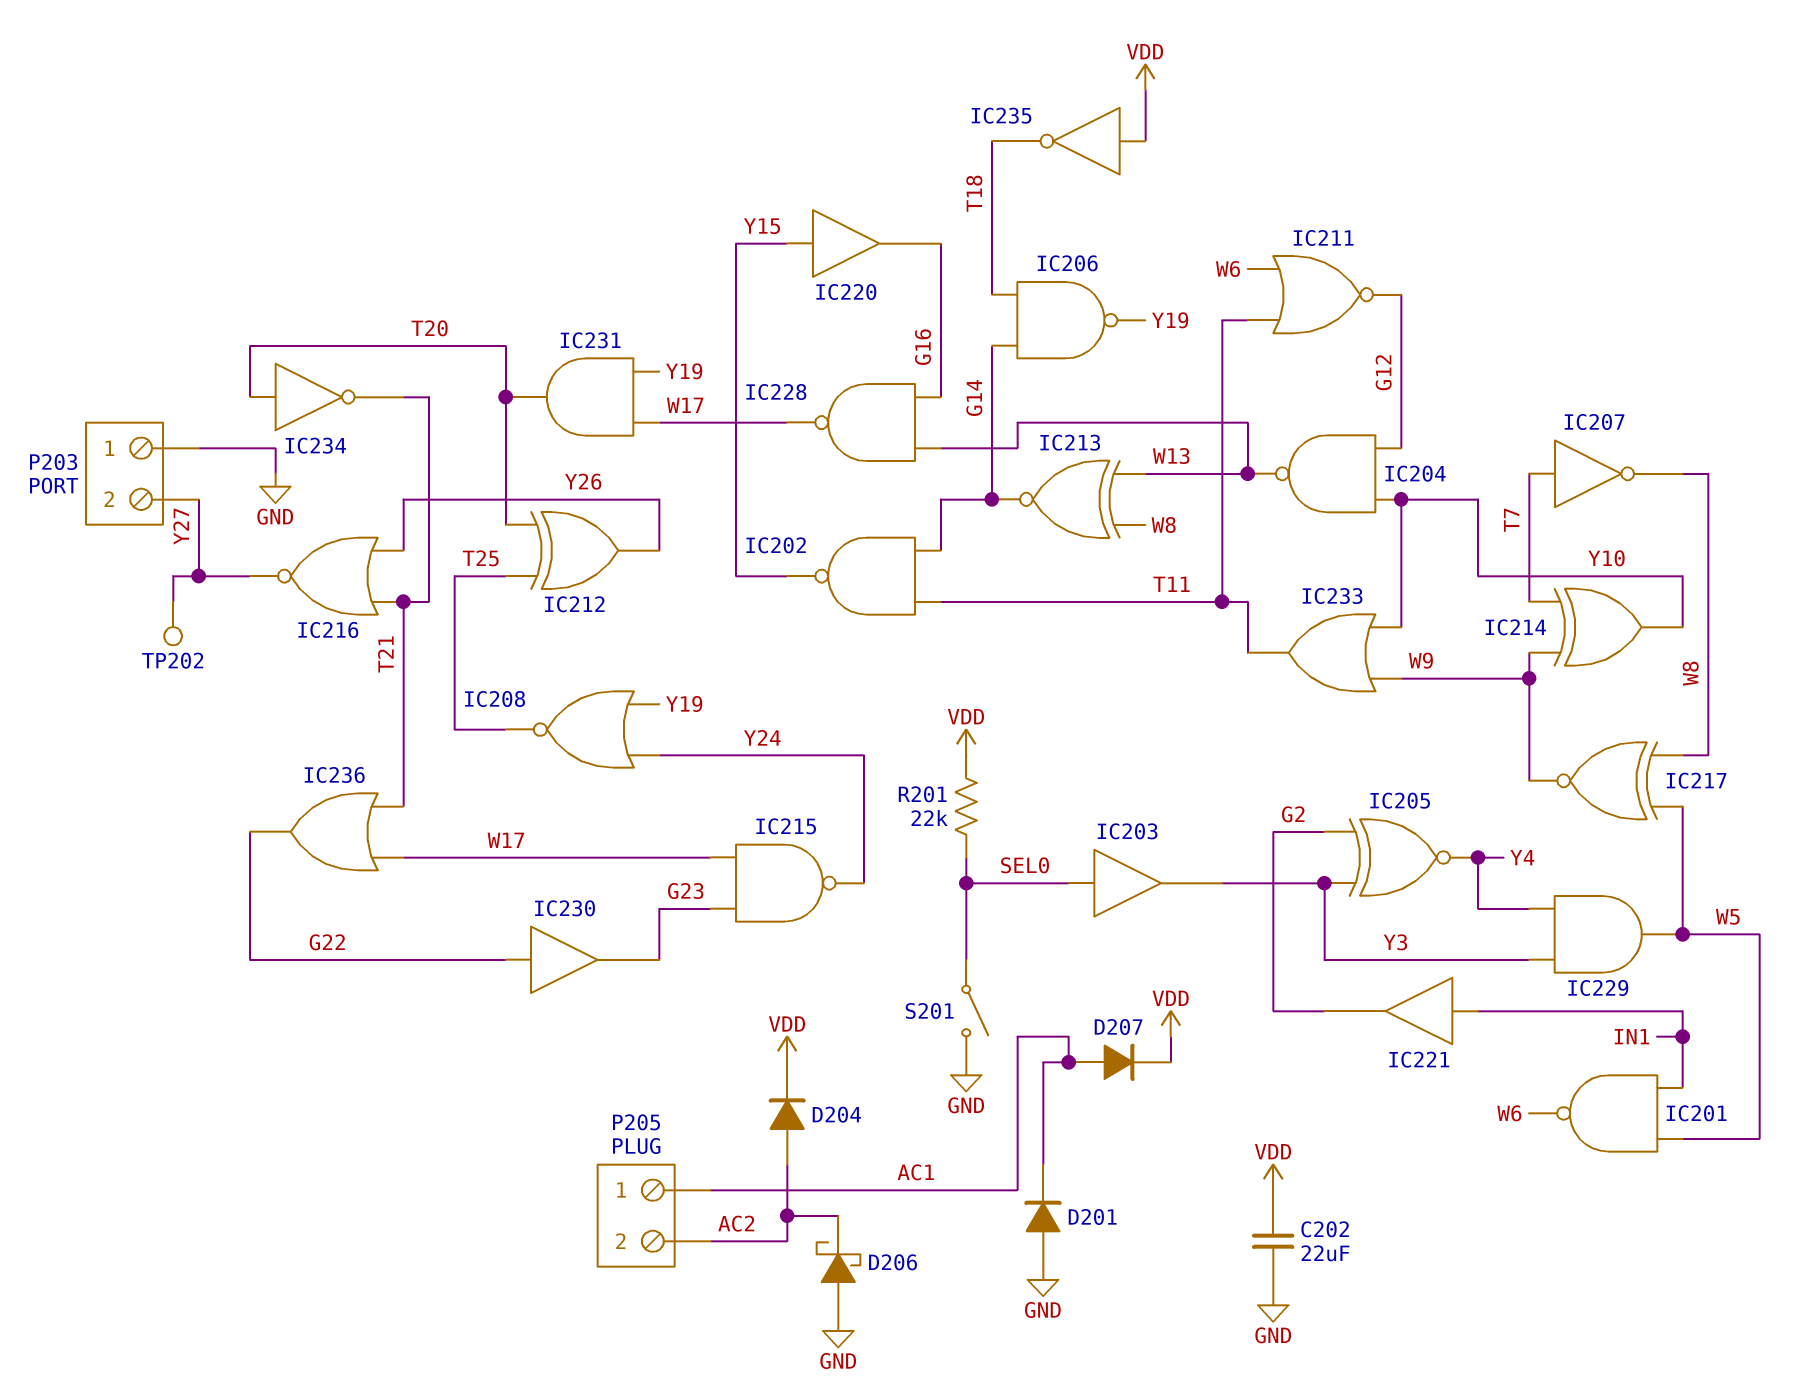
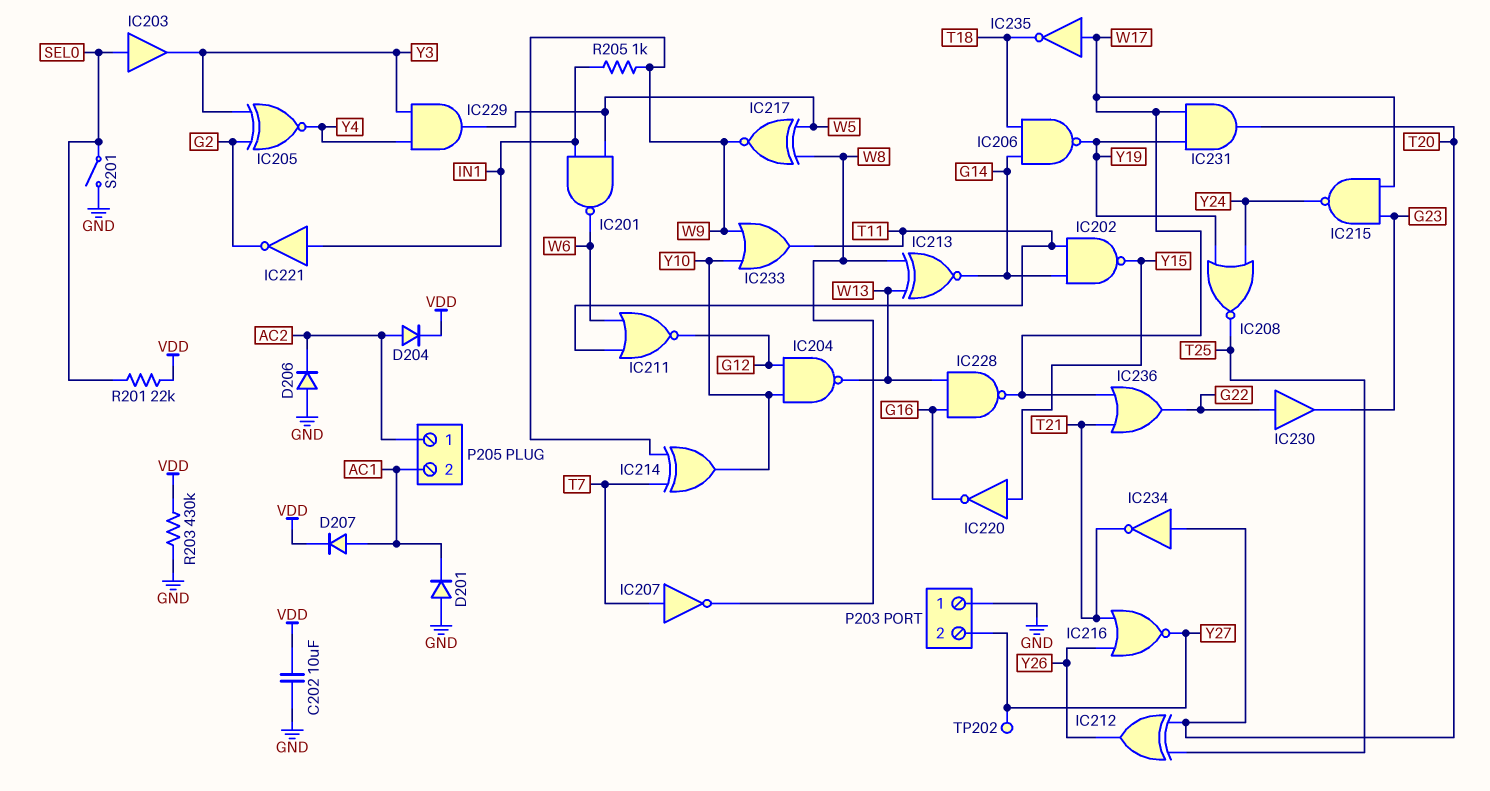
C202: 22uF (GND, VDD) -> 10uF (GND, VDD)
D206: schottky (A GND, K AC2) -> diode (A GND, K AC2)
IC220: buffer (in Y15, out G16) -> NOT (in Y15, out G16)
IC221: buffer (in IN1, out G2) -> NOT (in IN1, out G2)
IC235: NOT (in VDD, out T18) -> NOT (in W17, out T18)
P205 pin 1: AC1 -> AC2
P205 pin 2: AC2 -> AC1
R203: none -> 430k (GND, VDD)
R205: none -> 1k (IN1, W9)

